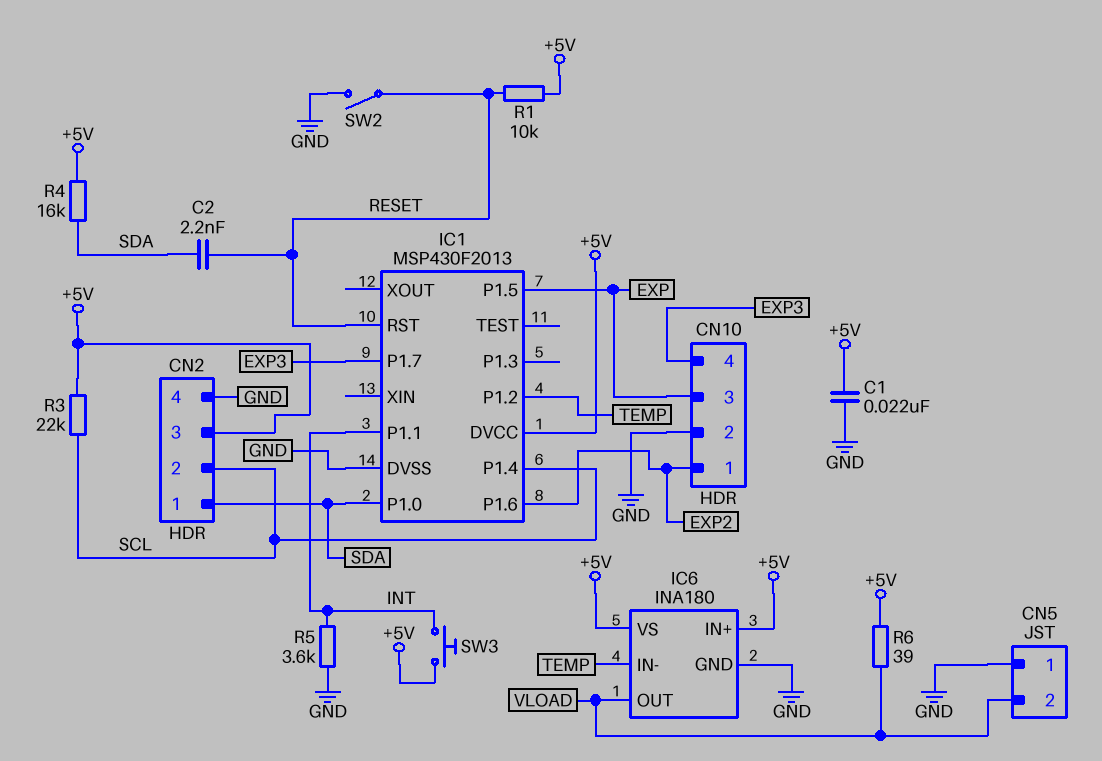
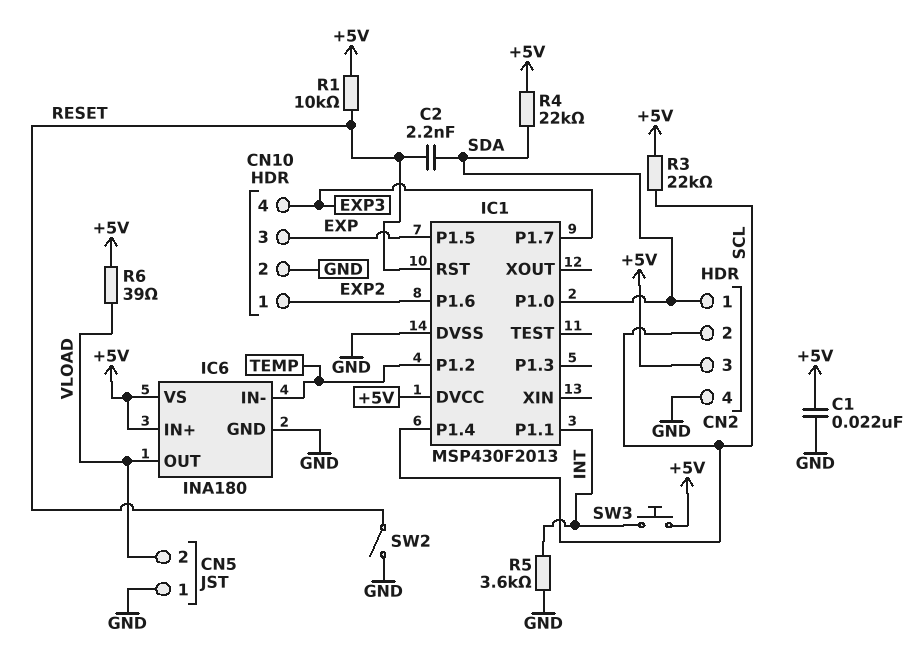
R4: 16k (+5V, SDA) -> 22k (+5V, SDA)

